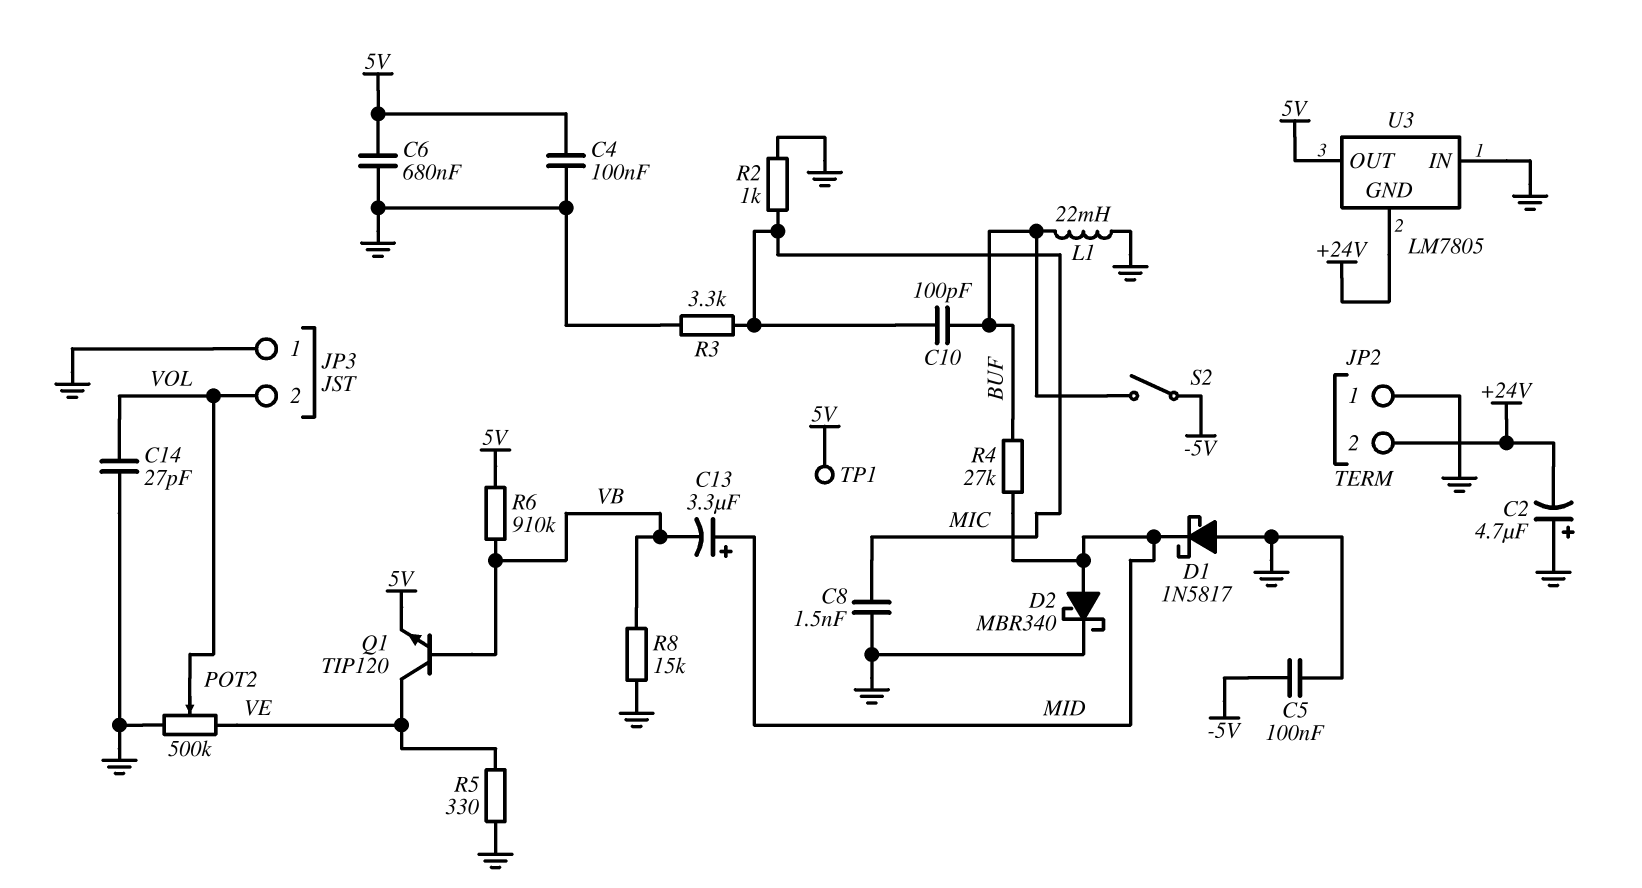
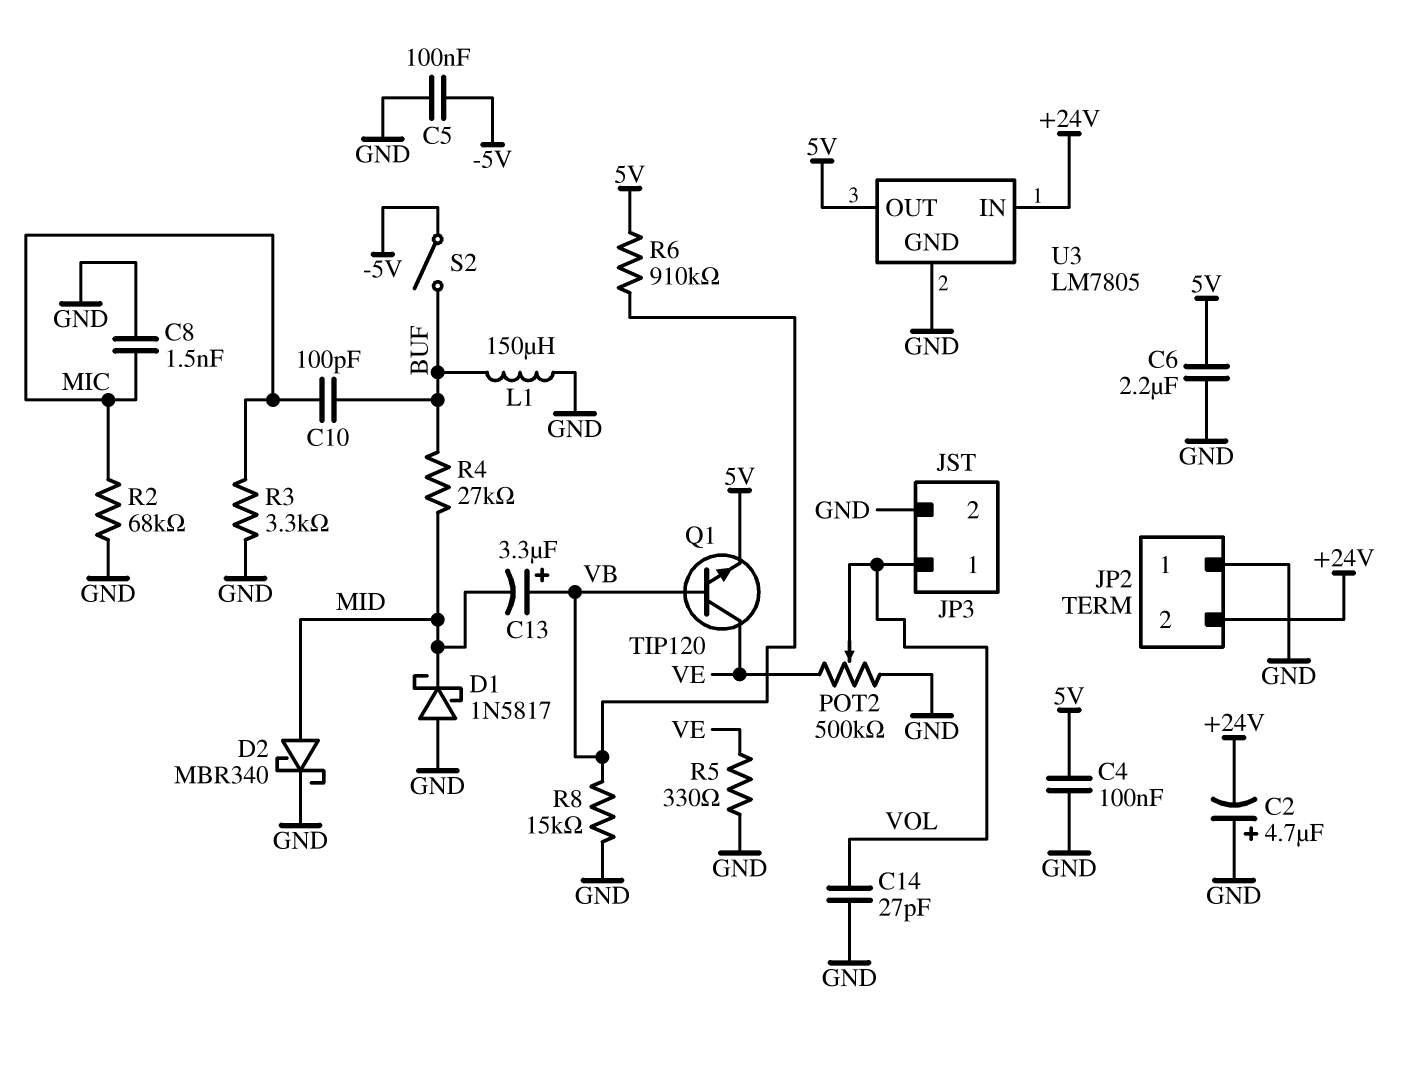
C6: 680nF (5V, GND) -> 2.2uF (5V, GND)
C13: 3.3uF (plus MID, minus VB) -> 3.3uF (plus VB, minus MID)
JP3 pin 1: GND -> VOL
JP3 pin 2: VOL -> GND
L1: 22mH (BUF, GND) -> 150uH (BUF, GND)
R2: 1k (GND, MIC) -> 68k (GND, MIC)
TP1: test point (5V) -> none
U3 pin GND: +24V -> GND
U3 pin IN: GND -> +24V

